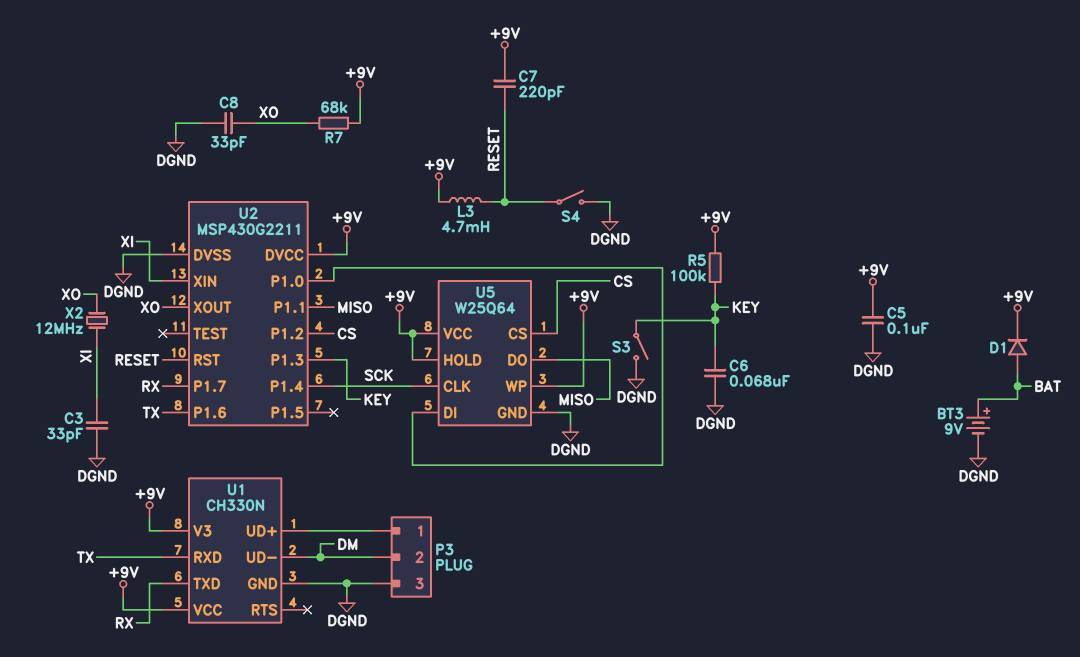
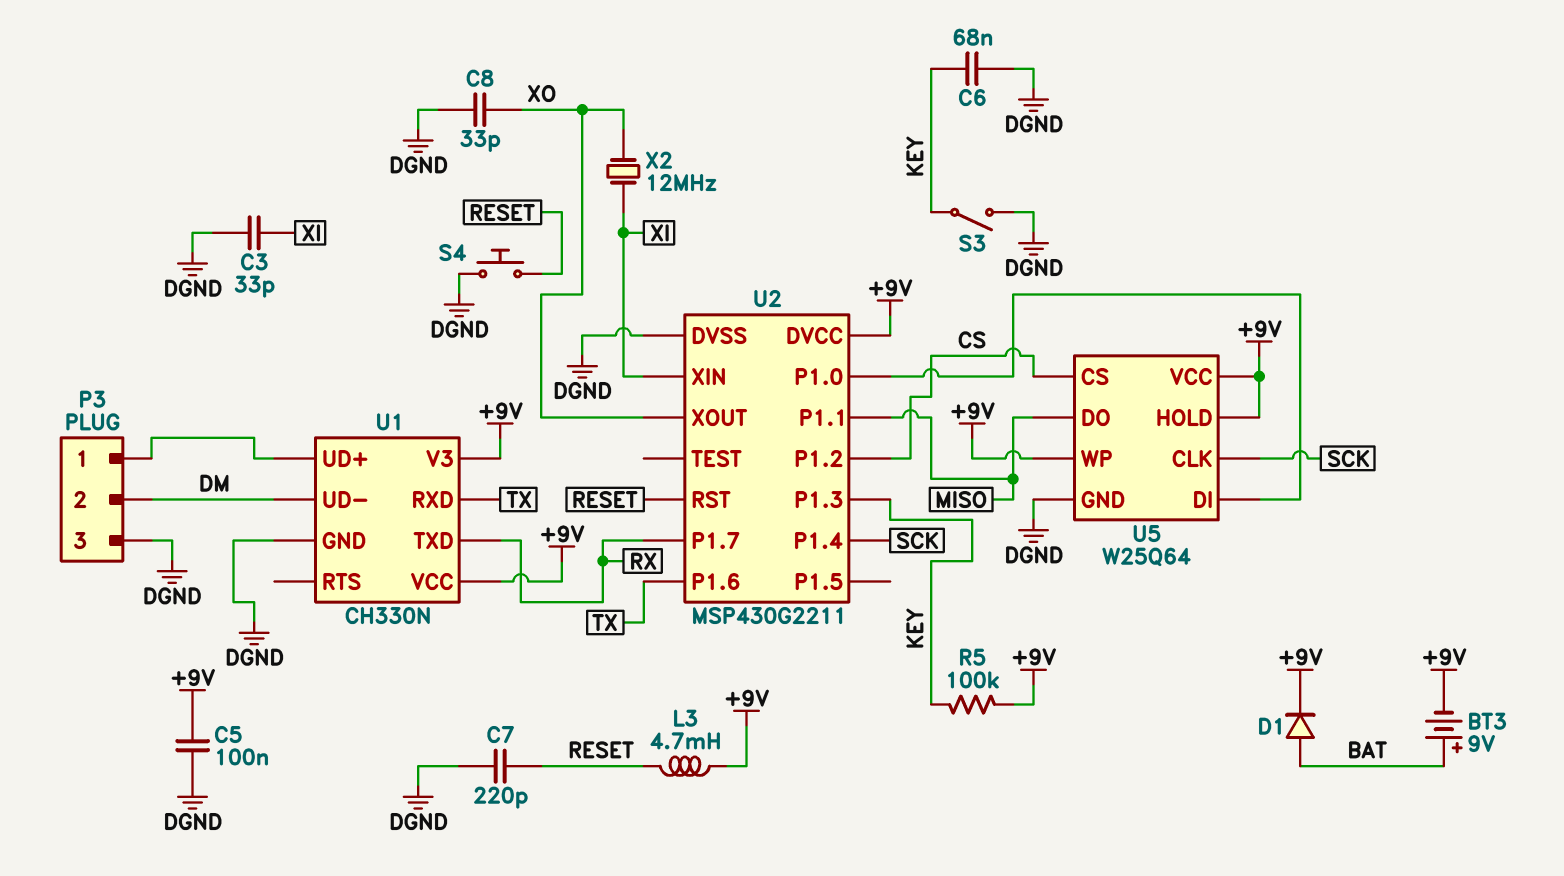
BT3: 9V (plus BAT, minus DGND) -> 9V (plus BAT, minus +9V)
C7: 220pF (+9V, RESET) -> 220pF (DGND, RESET)
R7: 68k (+9V, XO) -> none
S4: switch (DGND, RESET) -> button (DGND, RESET)

